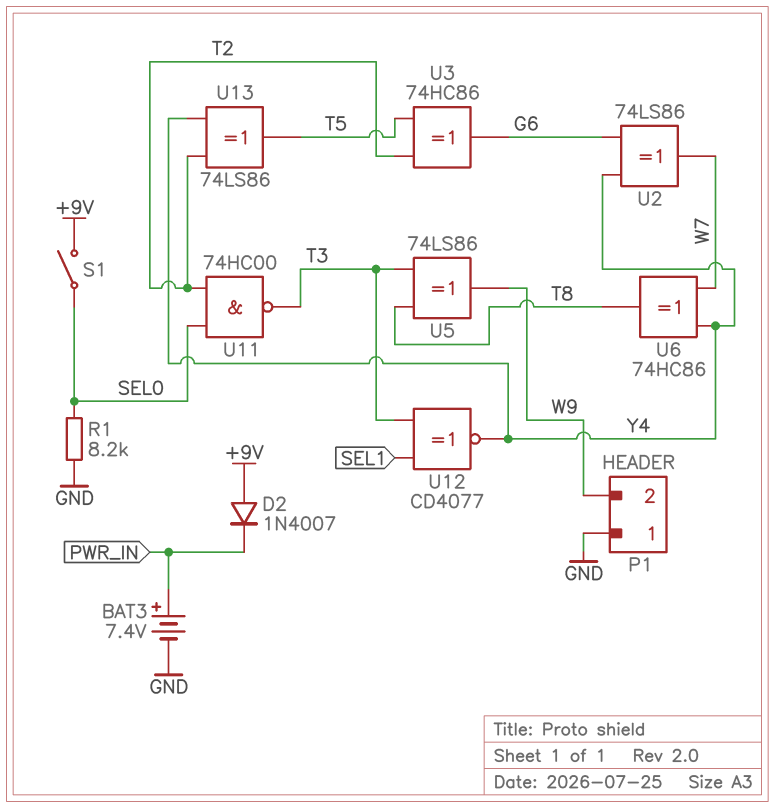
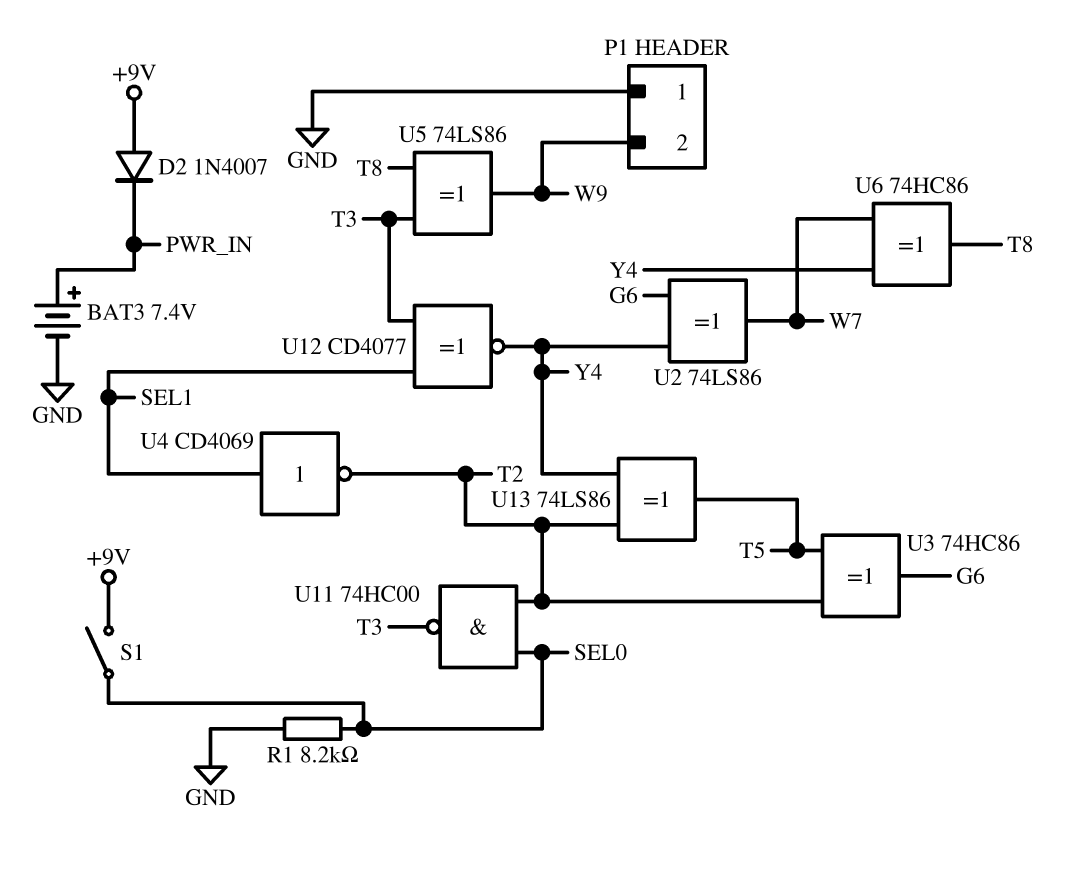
U4: none -> NOT CD4069 (in SEL1, out T2)

